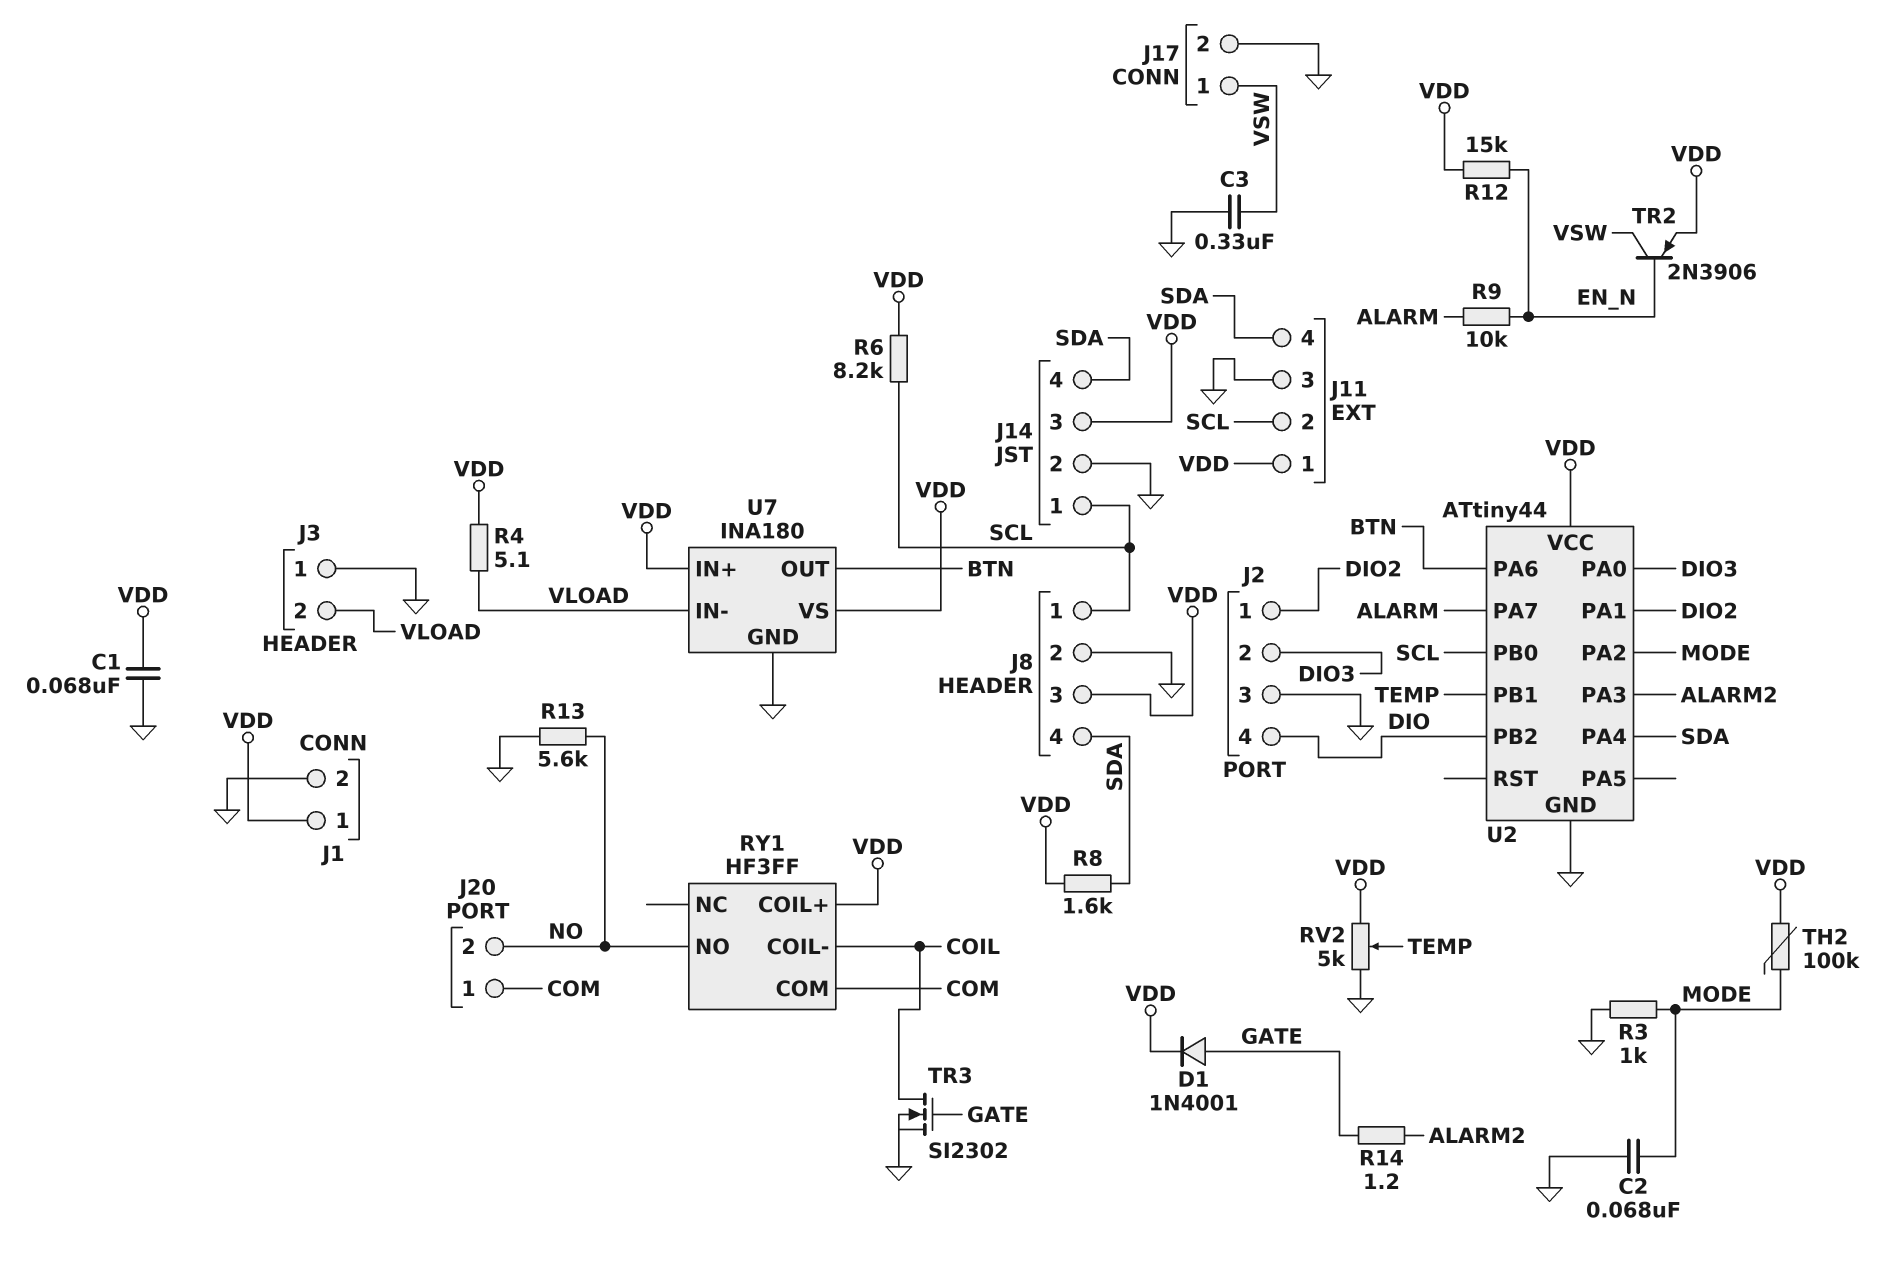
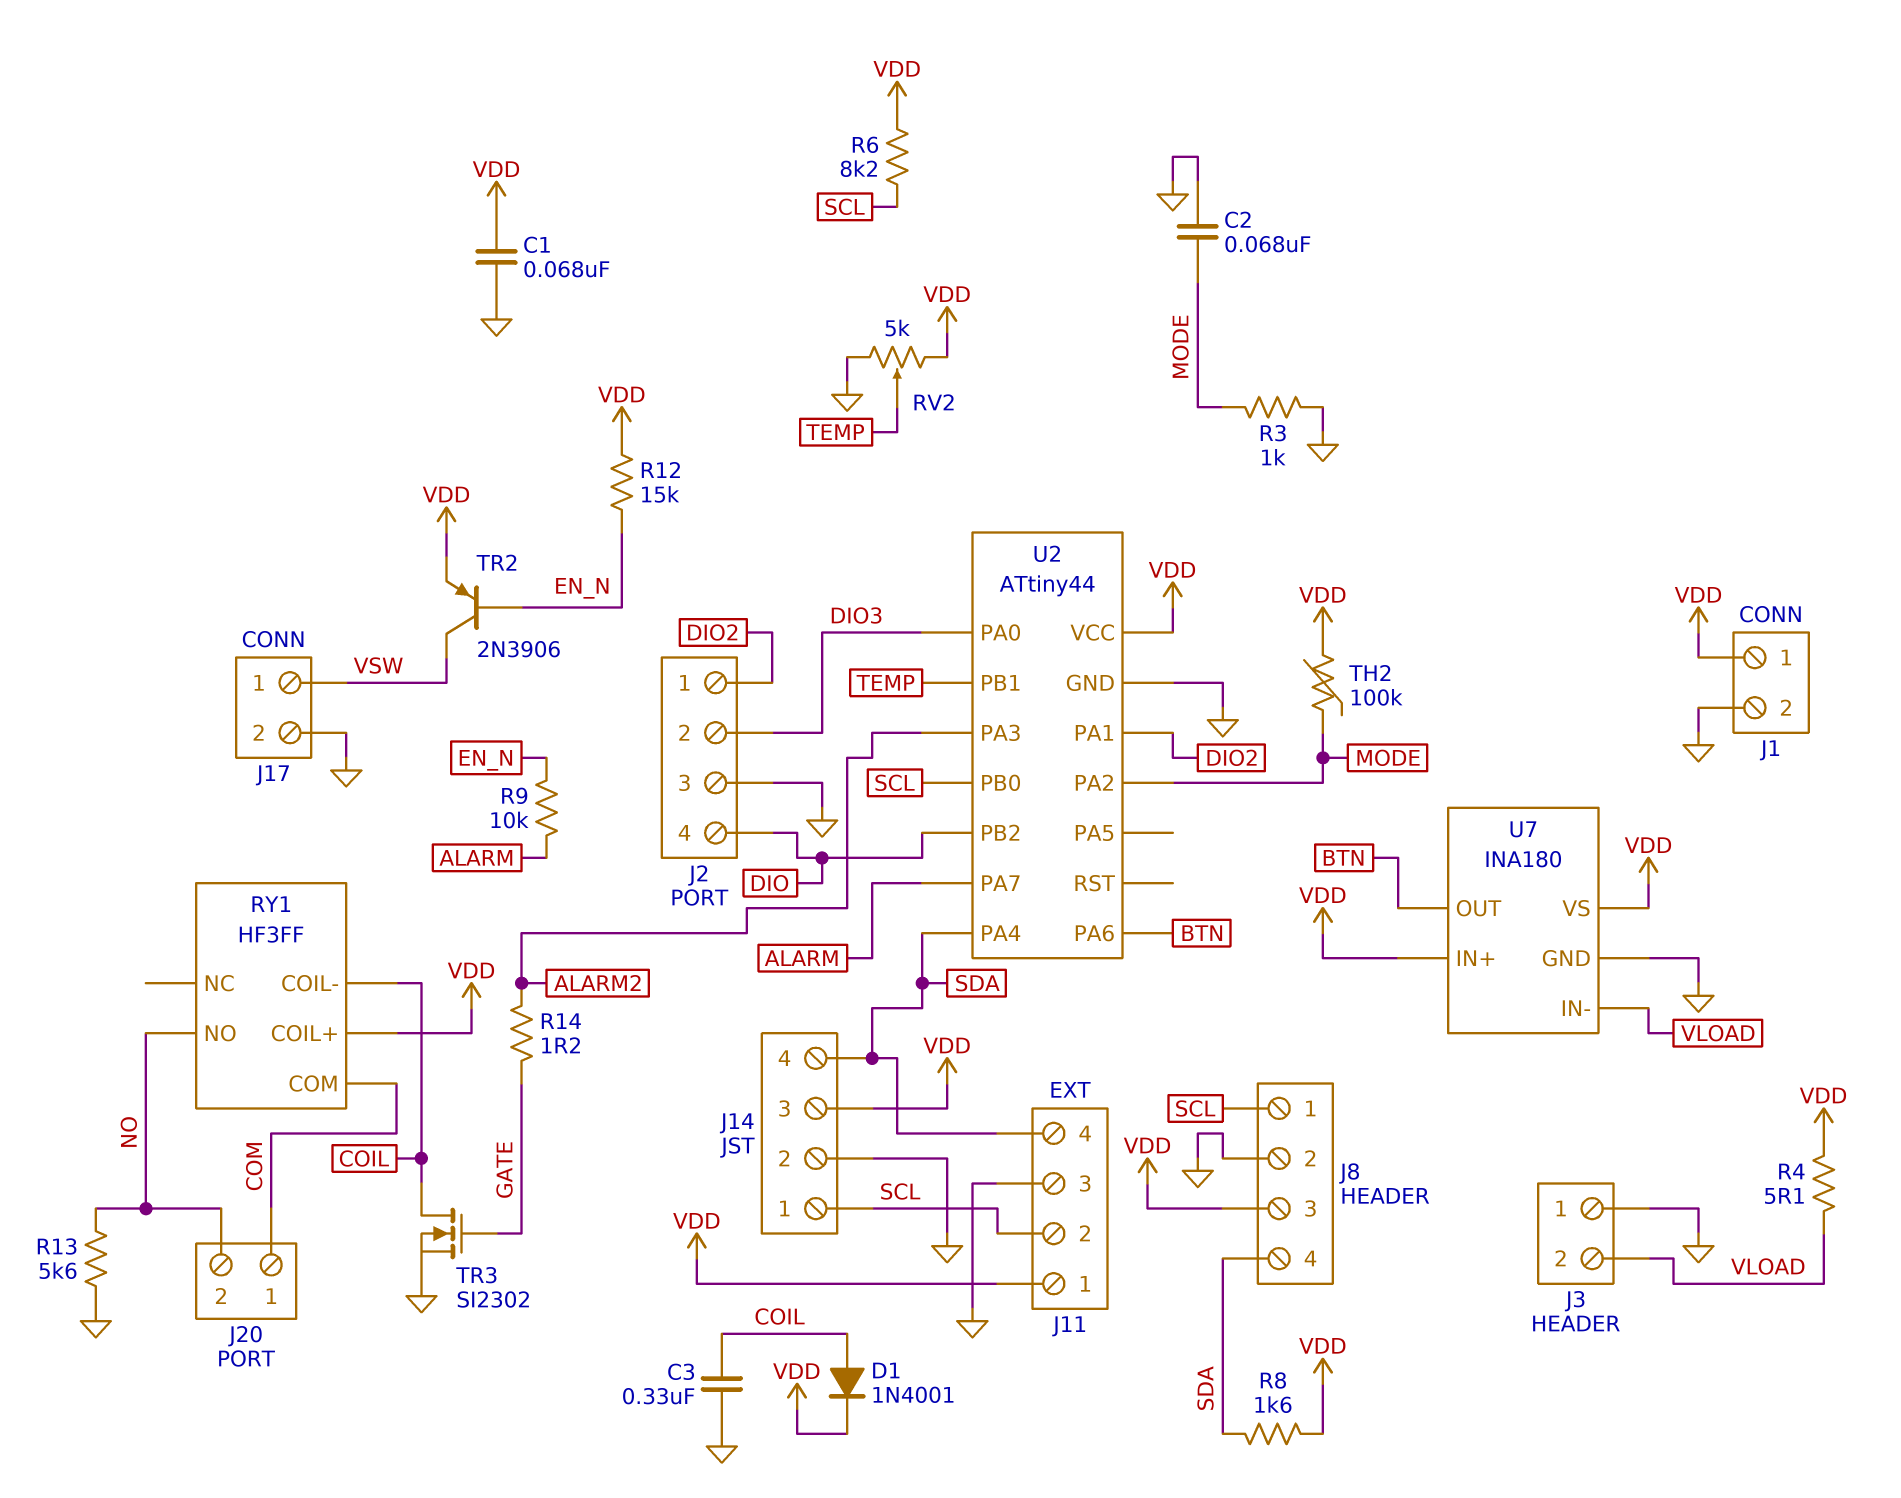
C3: 330nF (GND, VSW) -> 330nF (COIL, GND)
D1: diode 1N4001 (A GATE, K VDD) -> diode 1N4001 (A COIL, K VDD)

